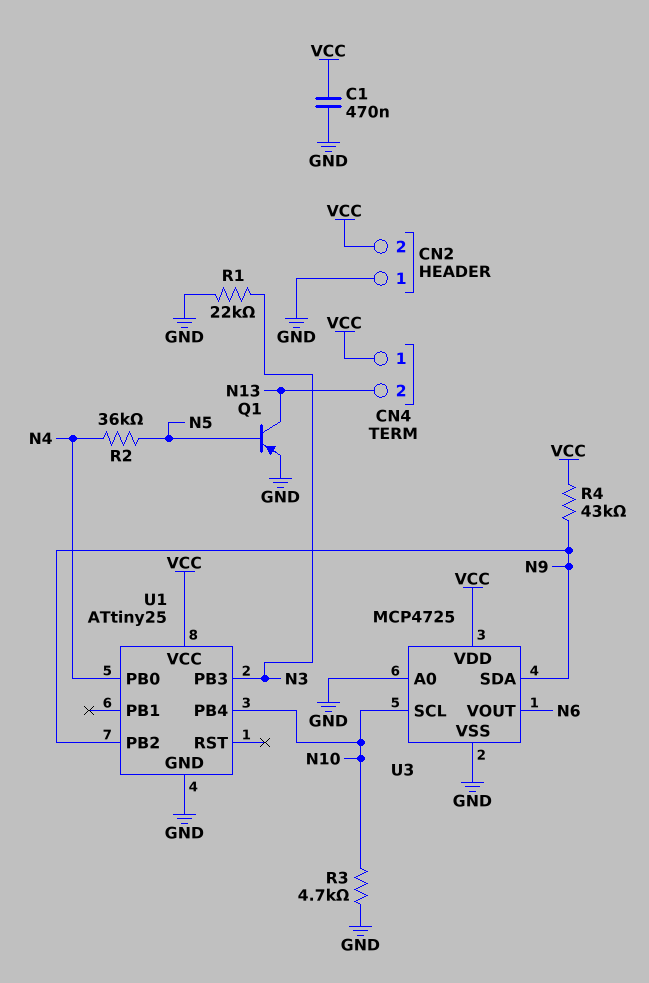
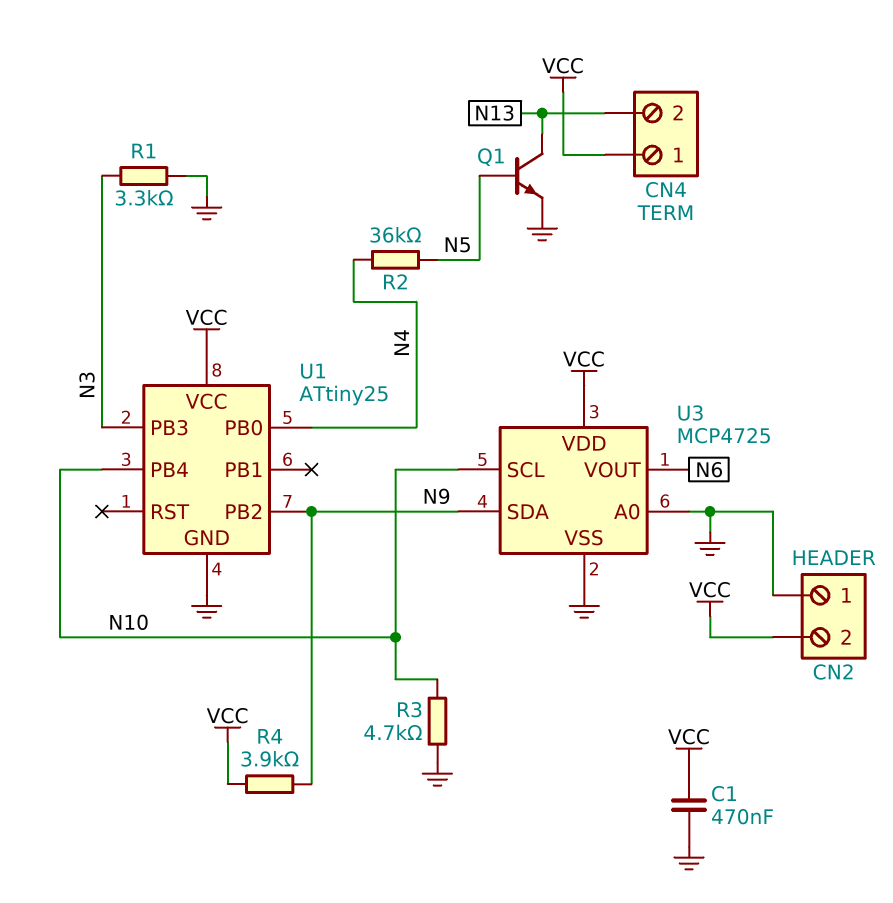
Q1: PNP (B N5, C N13, E GND) -> NPN (B N5, C N13, E GND)
R1: 22k (GND, N3) -> 3.3k (GND, N3)
R4: 43k (N9, VCC) -> 3.9k (N9, VCC)

